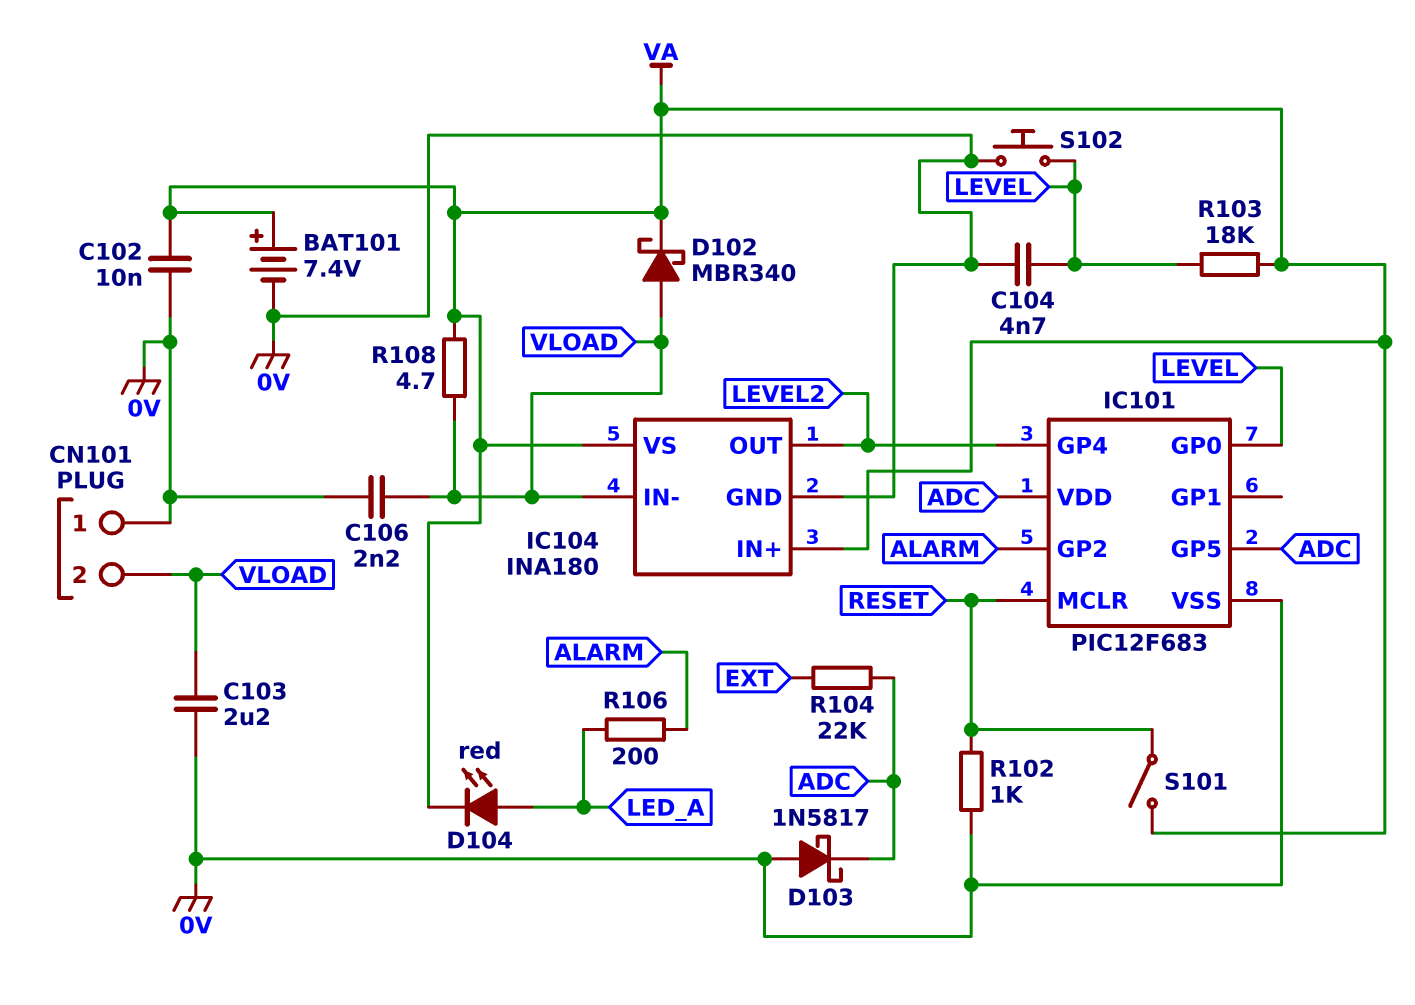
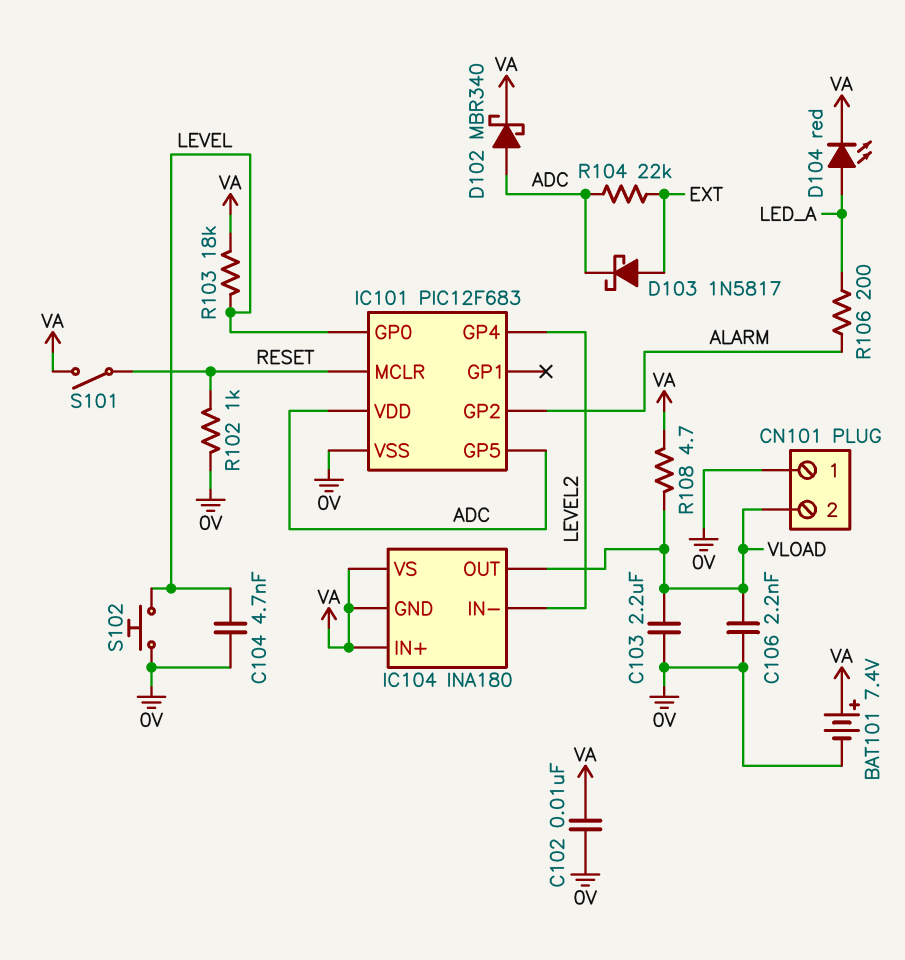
D102: schottky MBR340 (A VLOAD, K VA) -> schottky MBR340 (A ADC, K VA)
D103: schottky 1N5817 (A 0V, K ADC) -> schottky 1N5817 (A EXT, K ADC)
IC104 pin GND: 0V -> VA
IC104 pin IN-: VLOAD -> LEVEL2
IC104 pin OUT: LEVEL2 -> VLOAD

